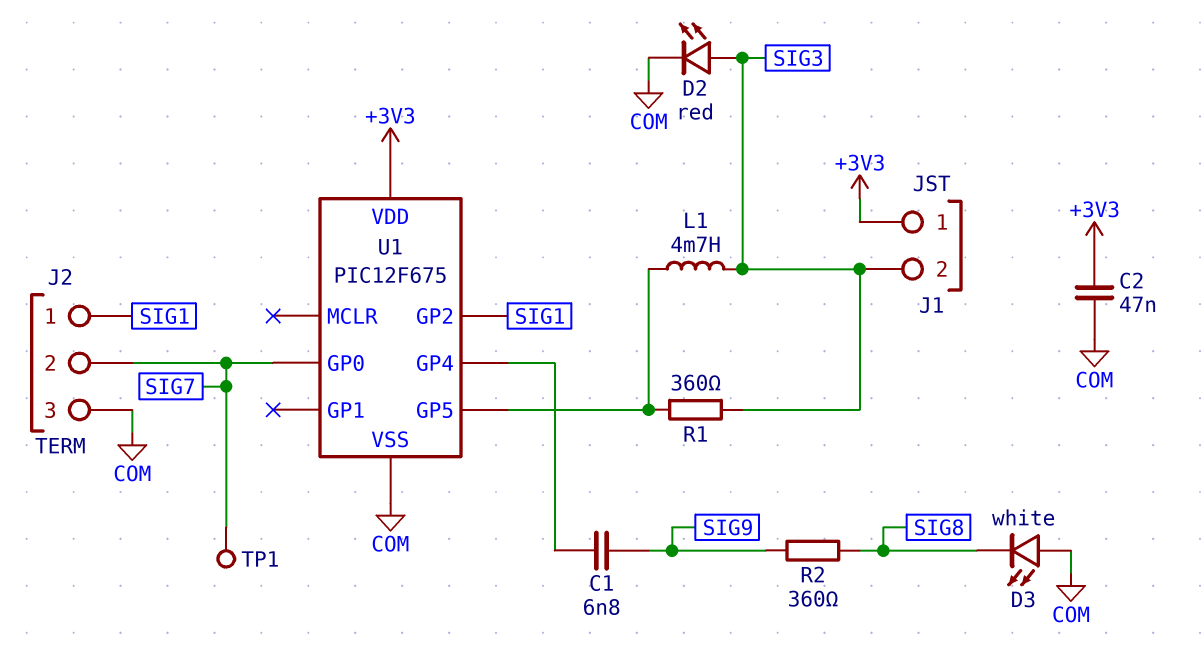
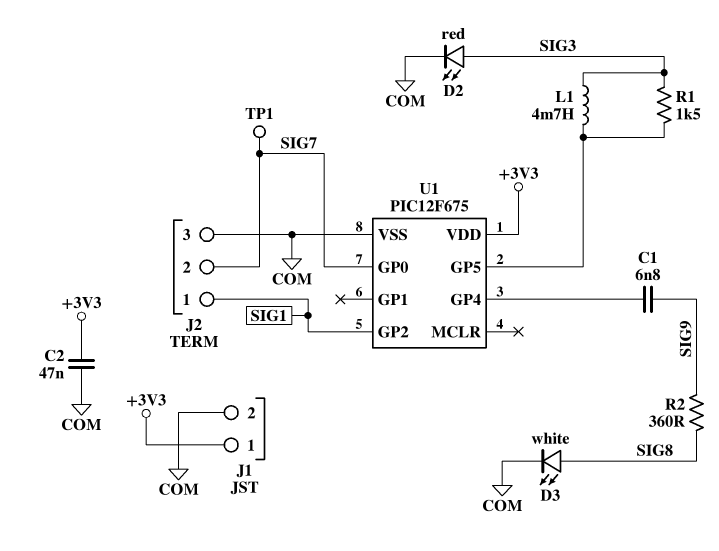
D3: LED white (A COM, K SIG8) -> LED white (A SIG8, K COM)
J1 pin 2: SIG3 -> COM
R1: 360 (SIG3, U1/GP5) -> 1.5k (SIG3, U1/GP5)

